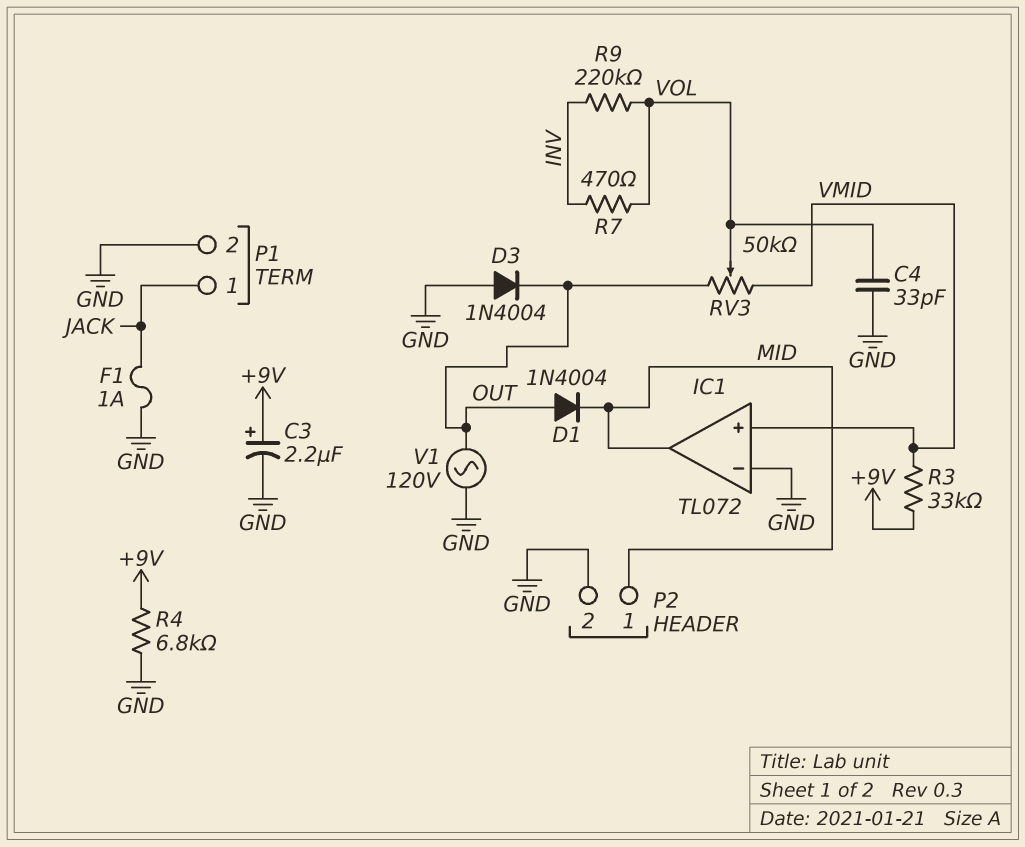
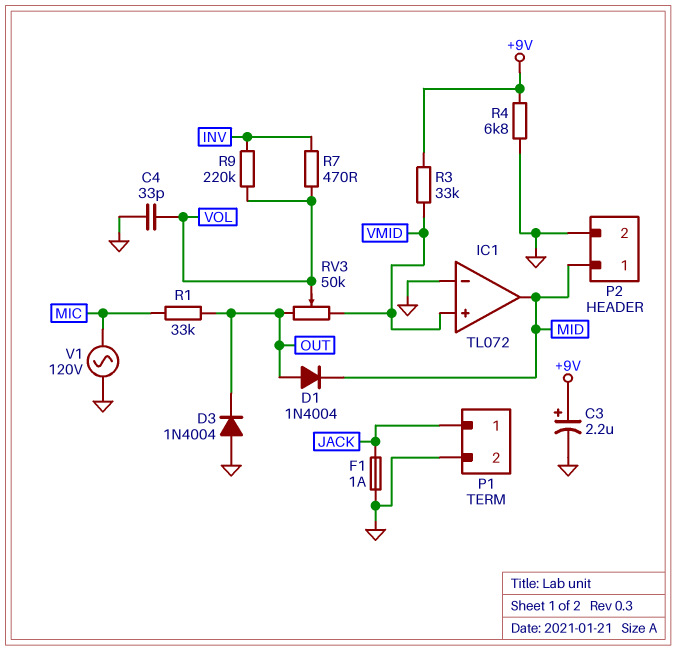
R1: none -> 33k (MIC, OUT)
V1: AC 120V (GND, OUT) -> AC 120V (GND, MIC)

